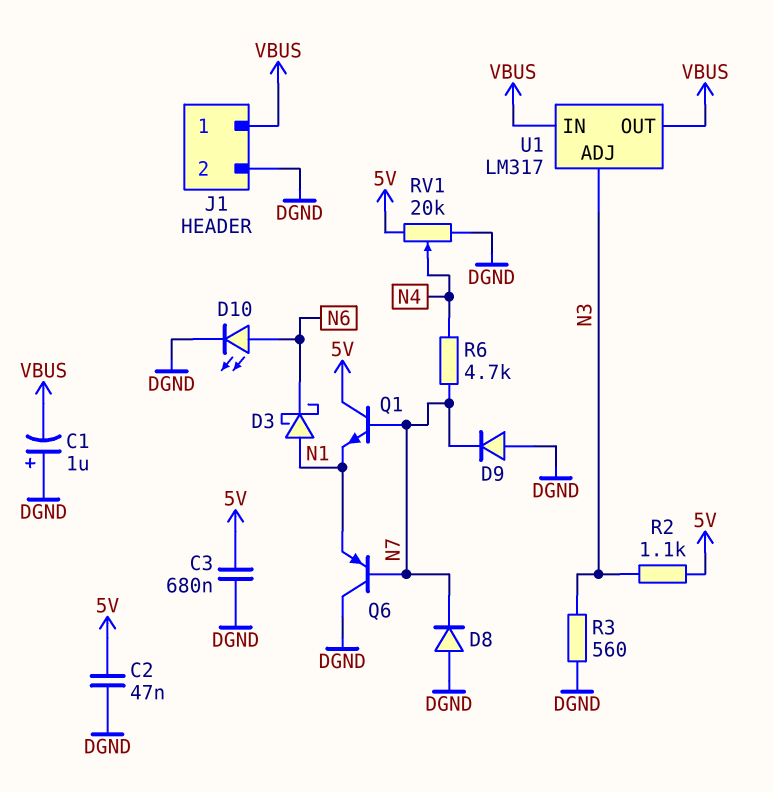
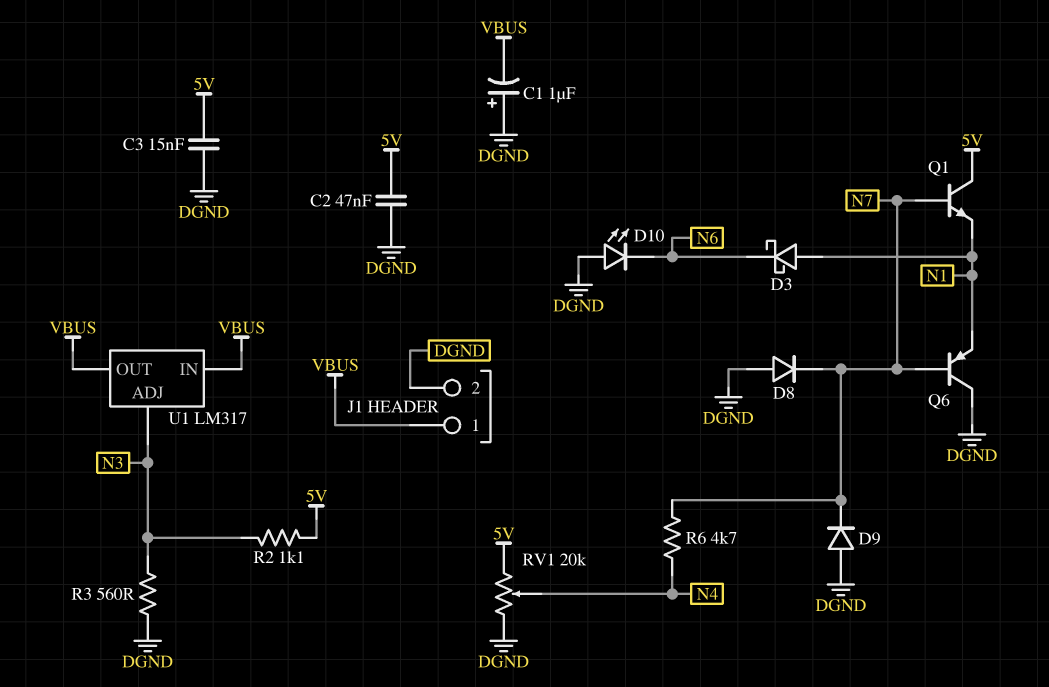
C3: 680nF (5V, DGND) -> 15nF (5V, DGND)
D10: LED (A N6, K DGND) -> LED (A DGND, K N6)

